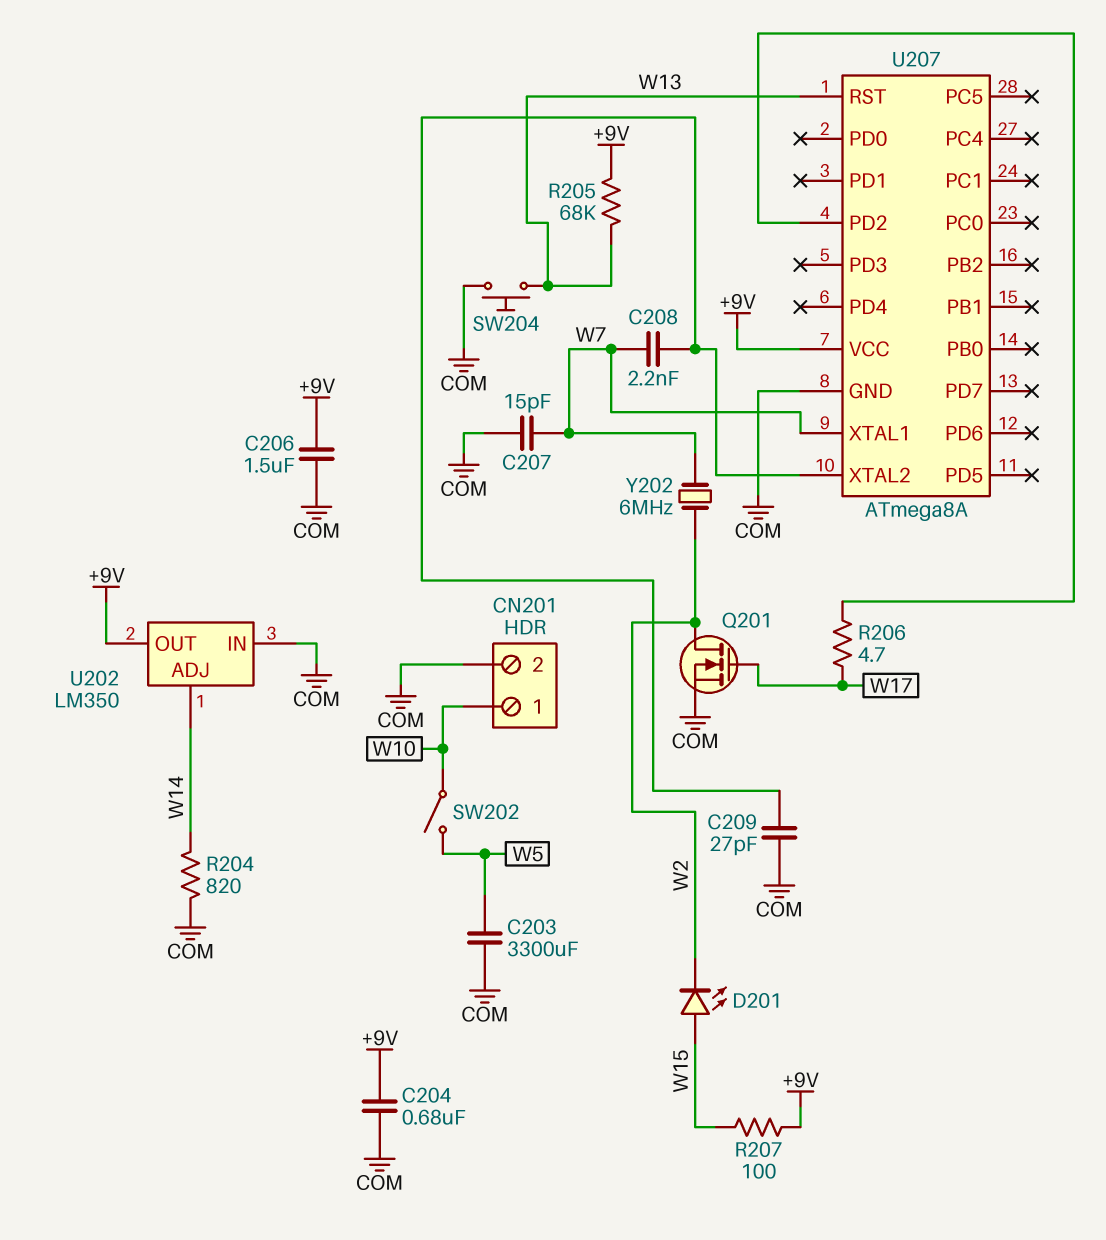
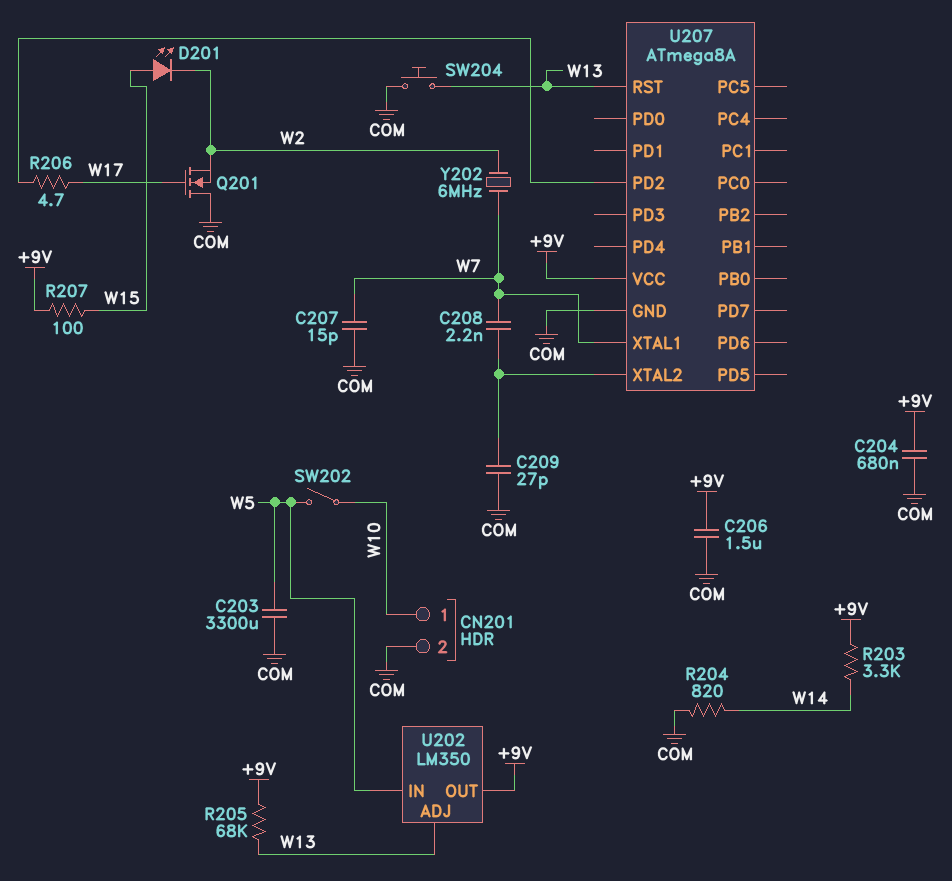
Q201: NMOS (G W17, D W2, S COM) -> NMOS (G W17, D COM, S W2)
R203: none -> 3.3k (+9V, W14)
U202 pin ADJ: W14 -> W13
U202 pin IN: COM -> W5

